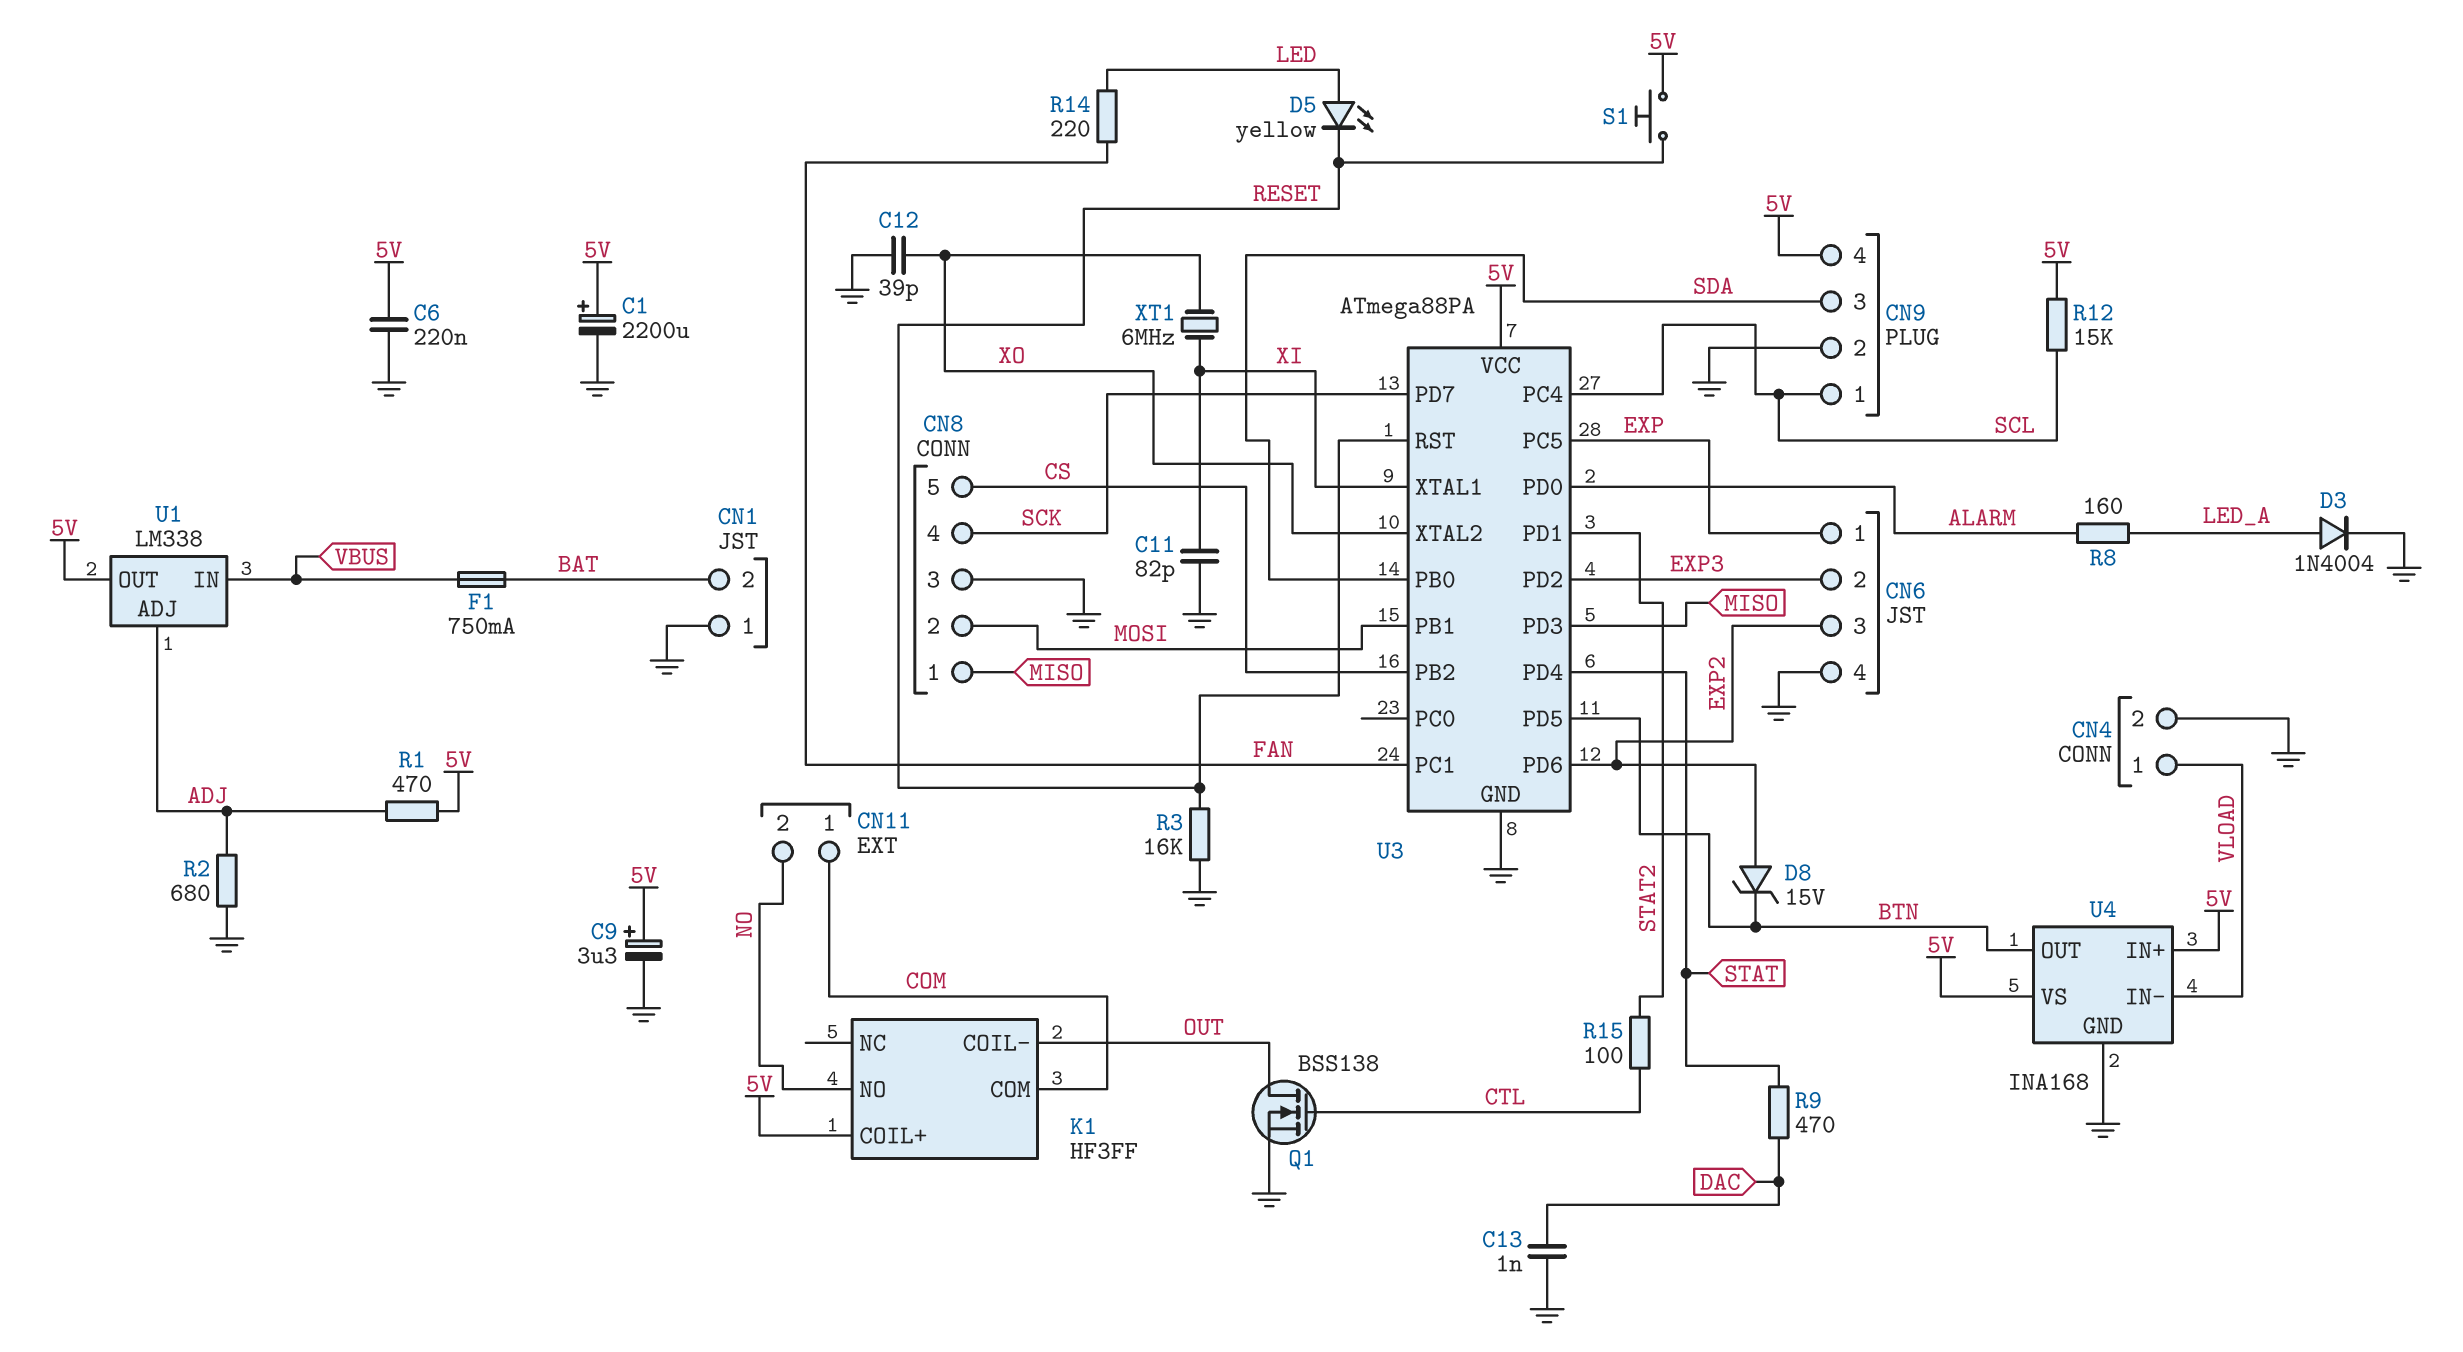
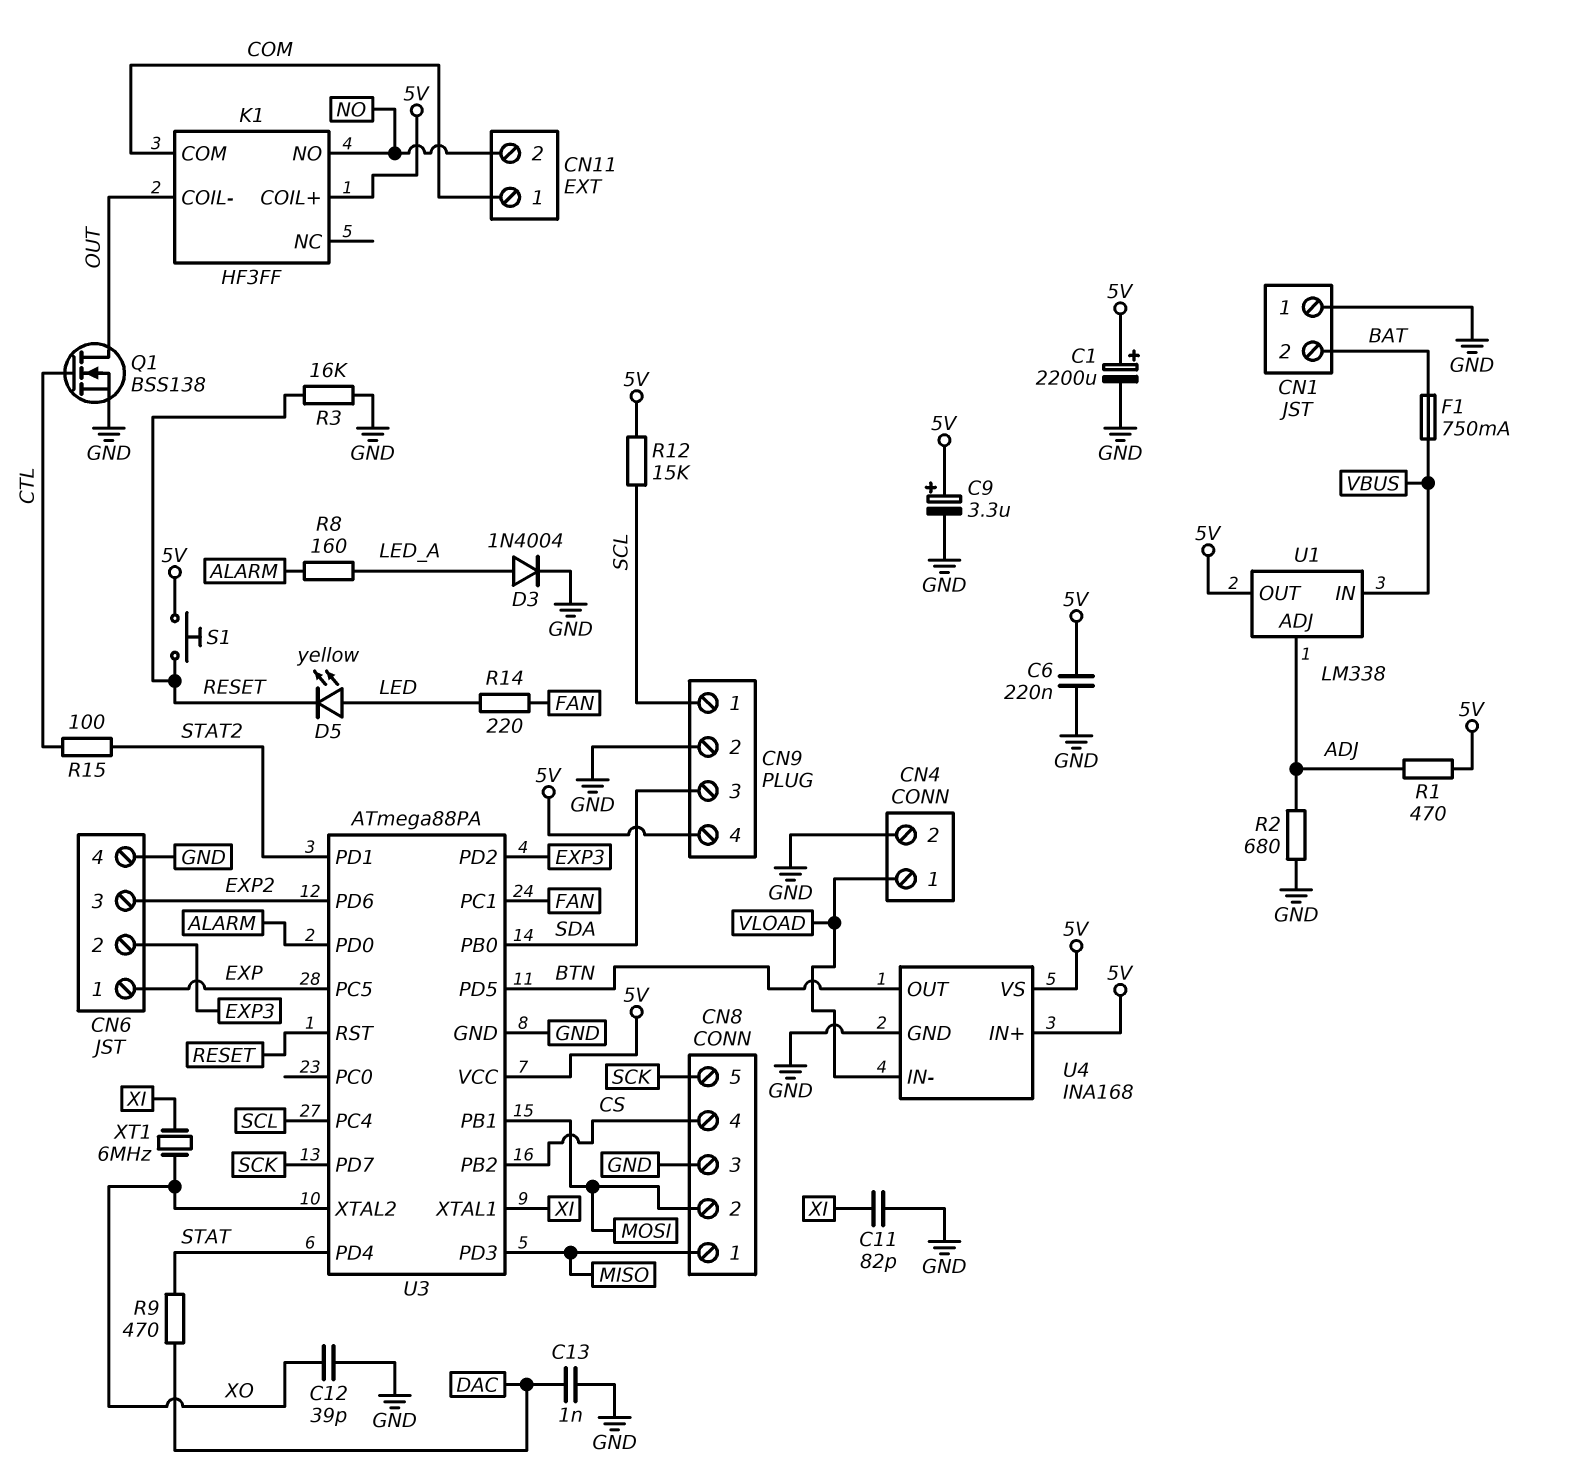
CN8 pin 4: SCK -> CS
CN8 pin 5: CS -> SCK
D8: zener 15V (A EXP2, K BTN) -> none

